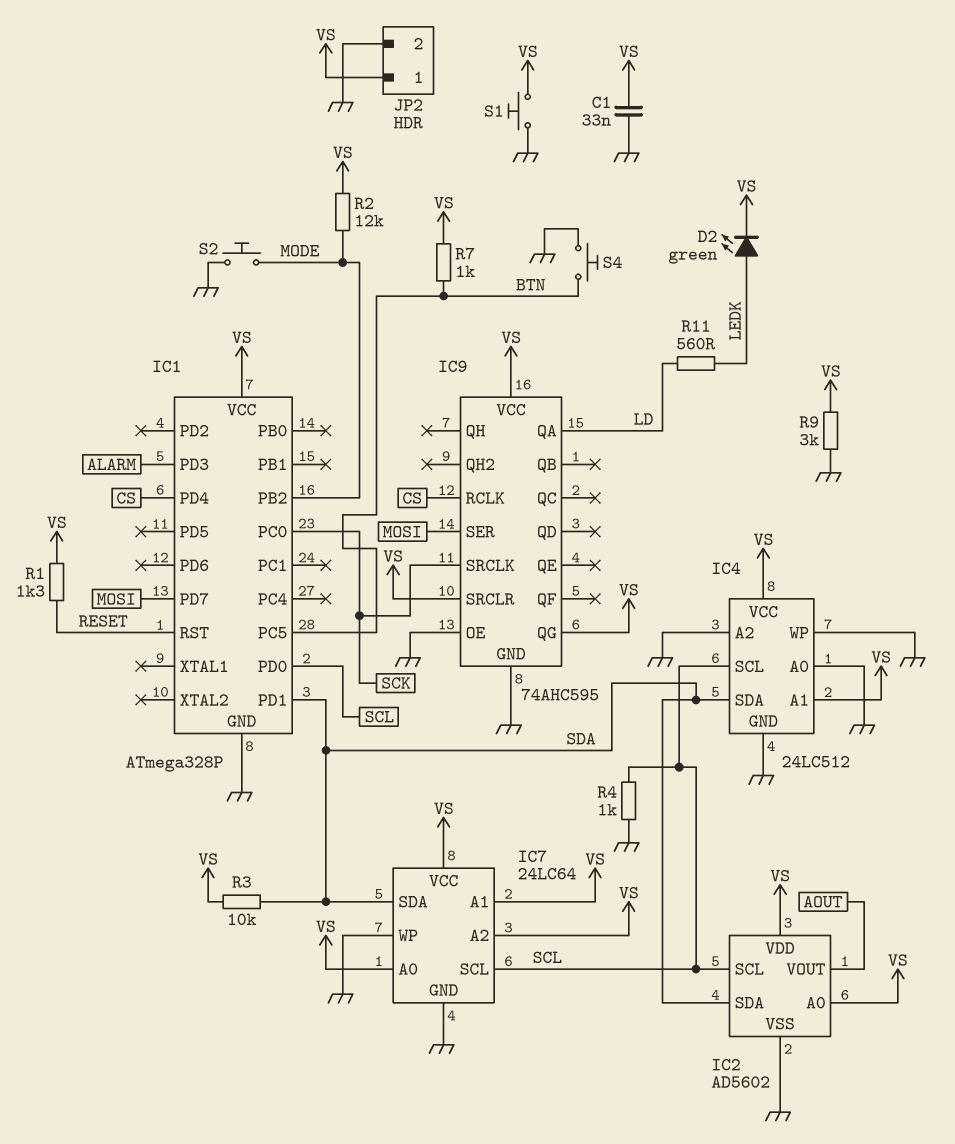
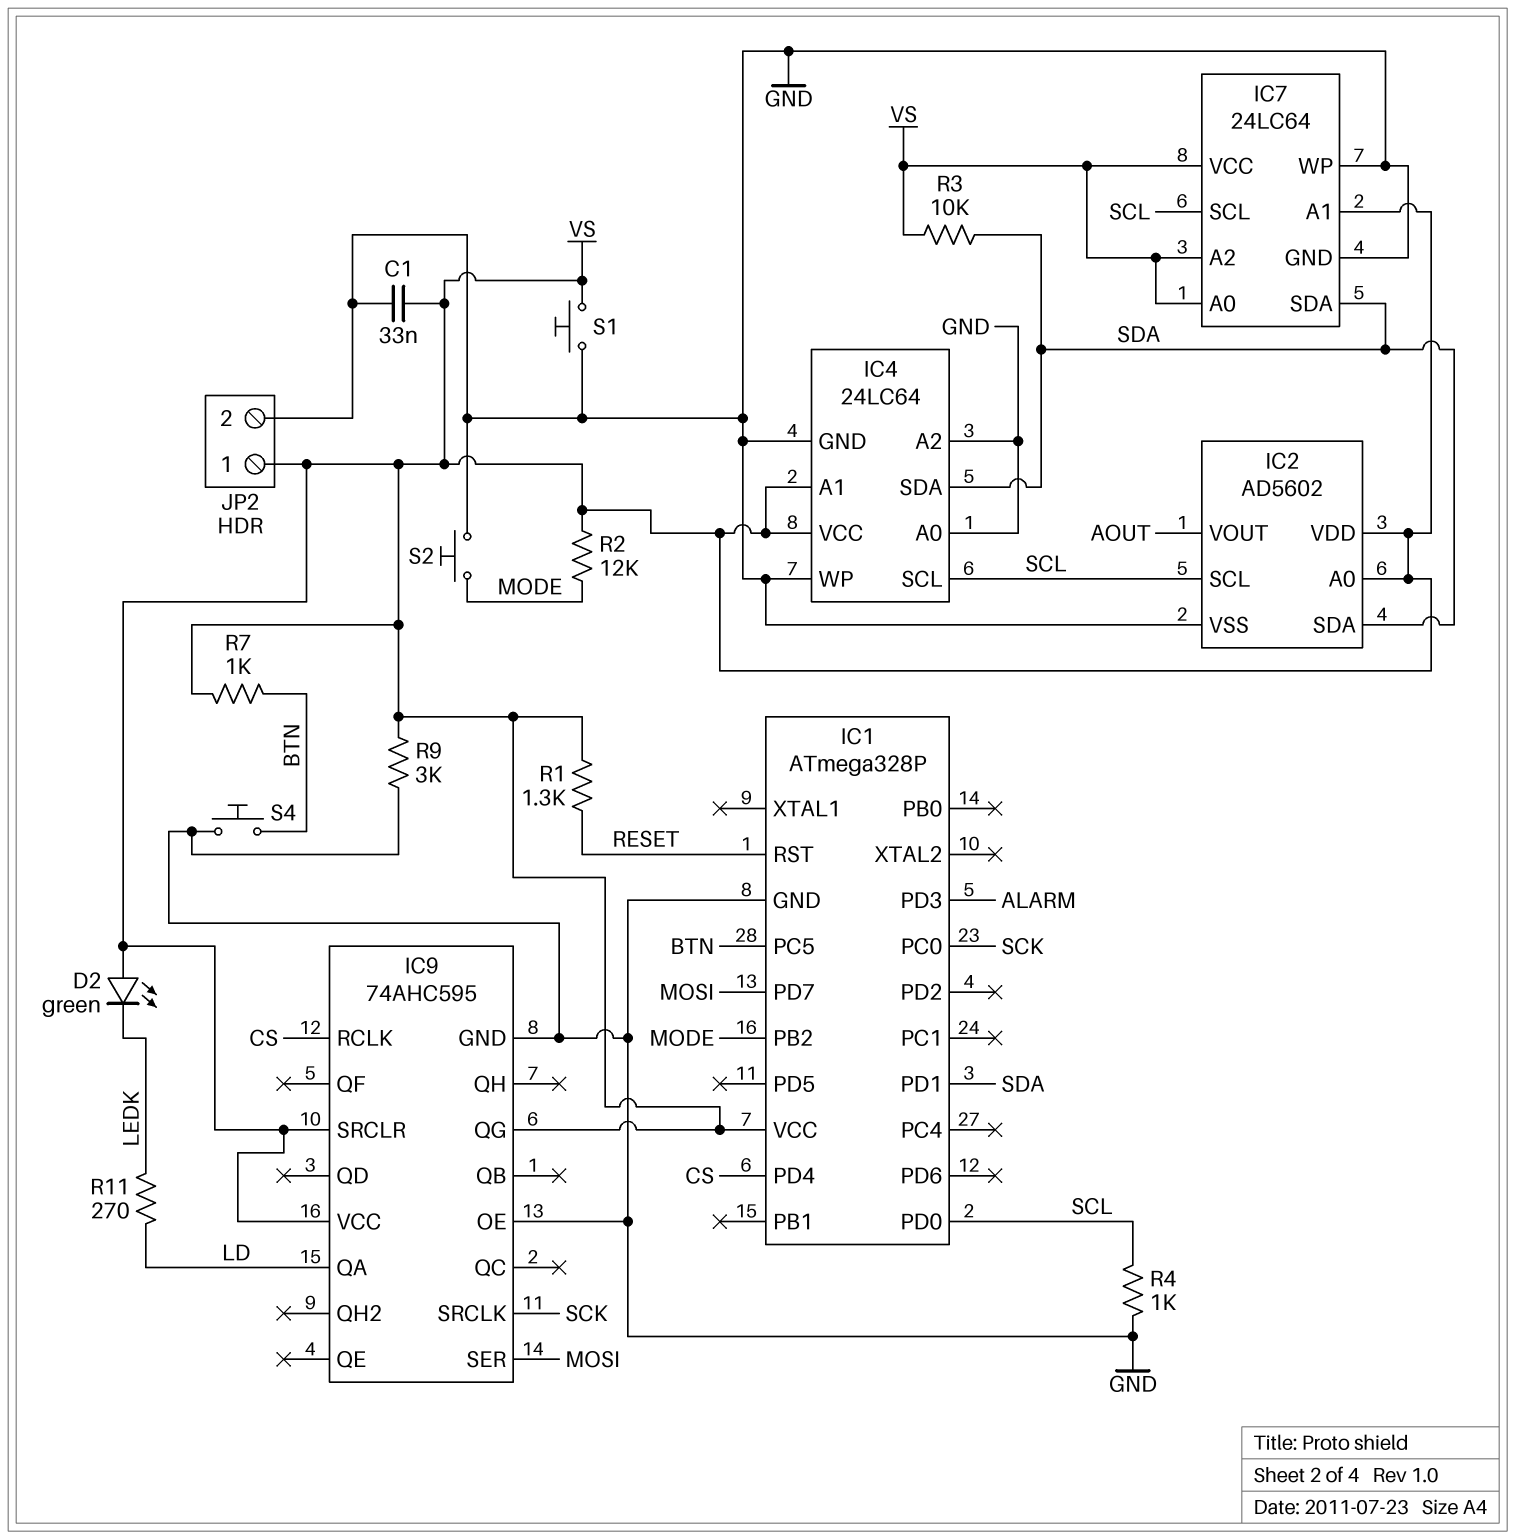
D2: LED green (A LEDK, K VS) -> LED green (A VS, K LEDK)
IC4: 24LC512 -> 24LC64
R11: 560 (LD, LEDK) -> 270 (LD, LEDK)

